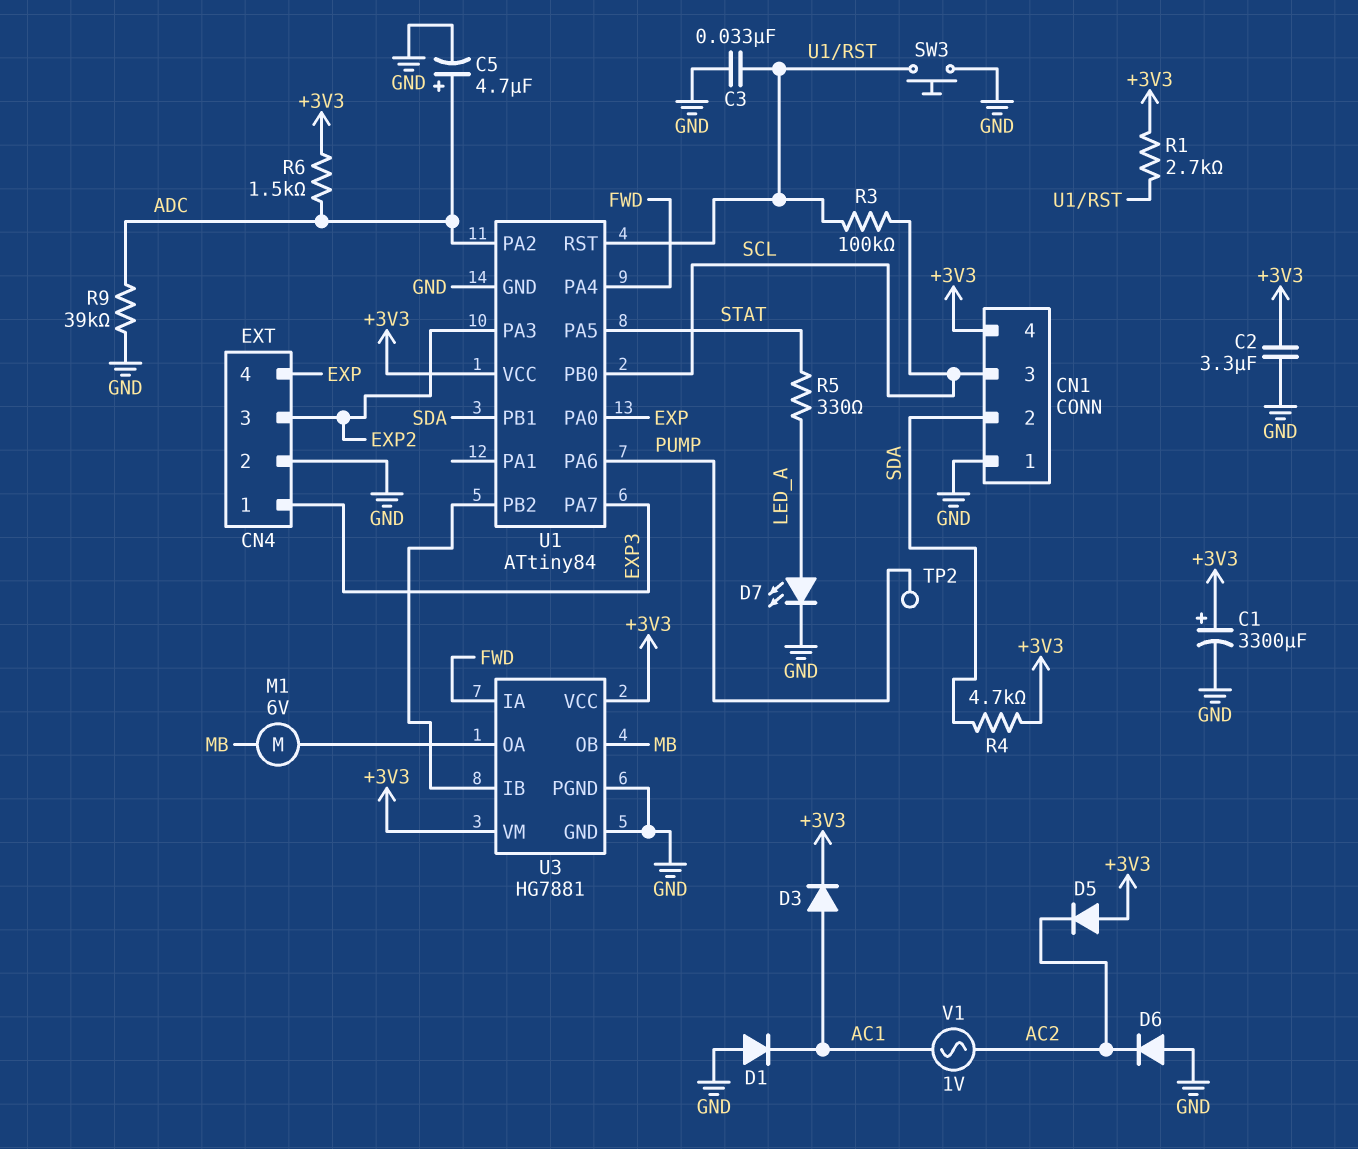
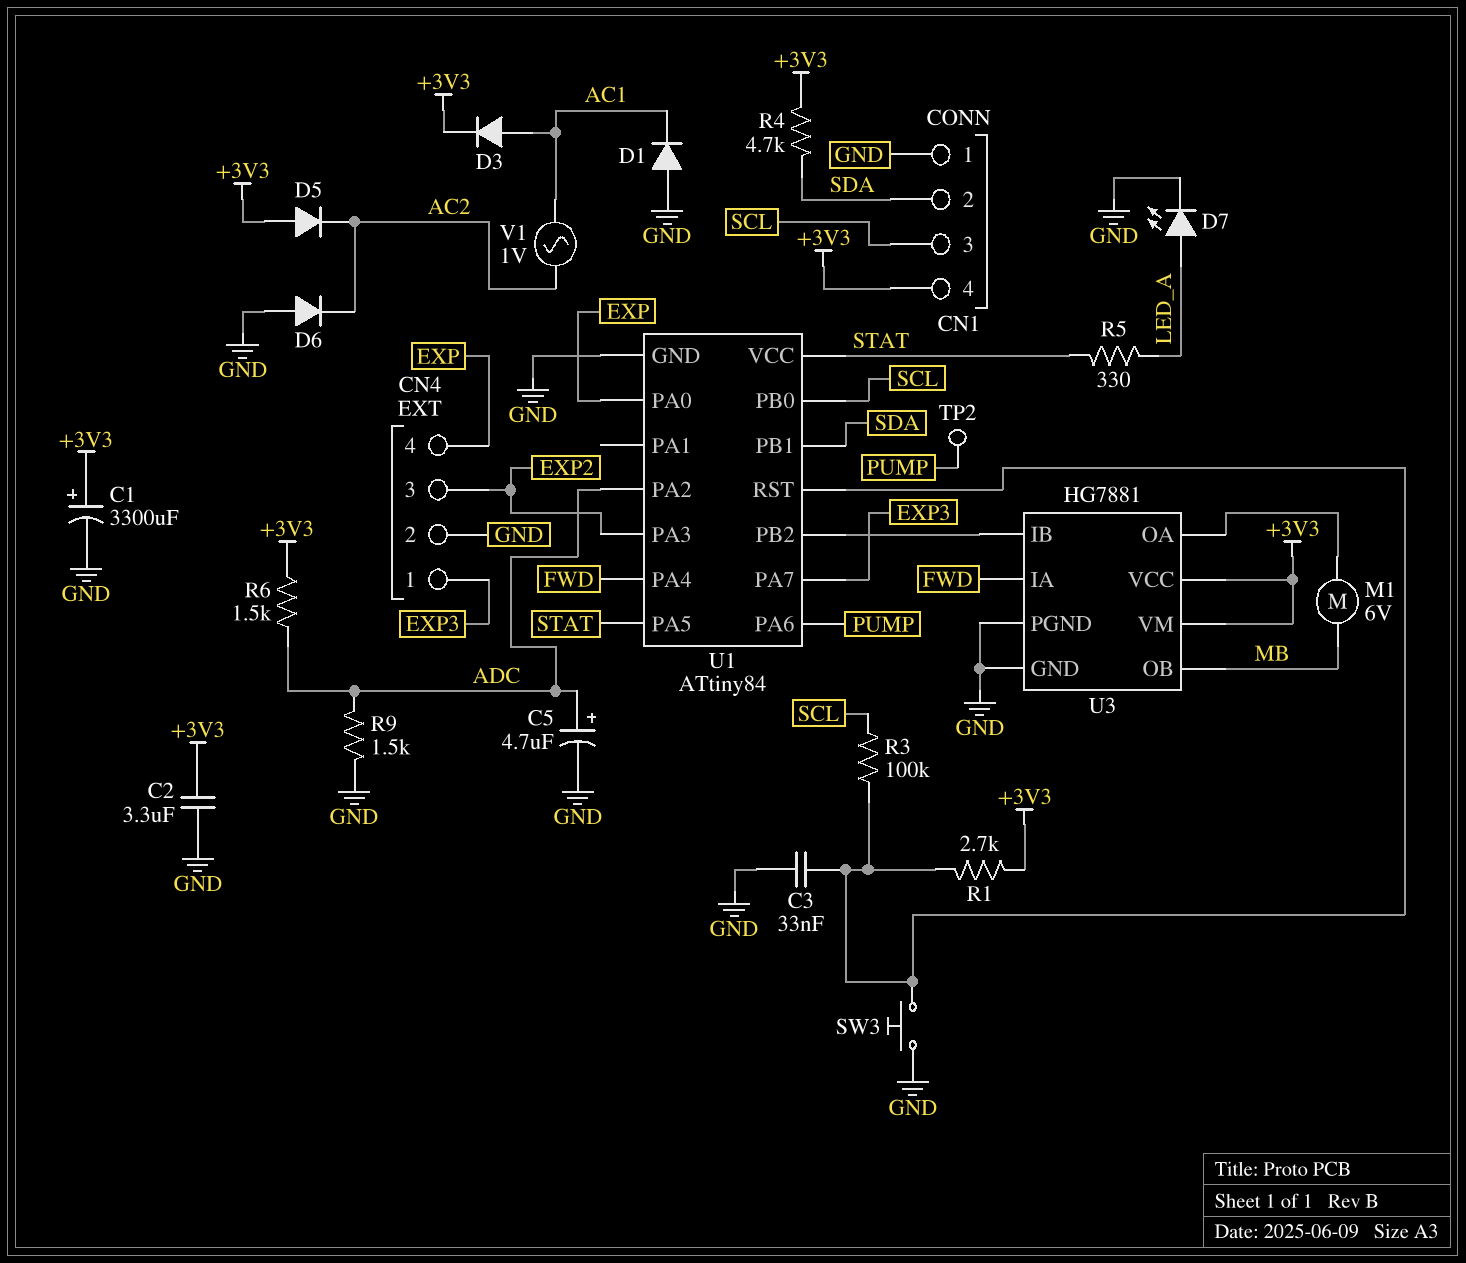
R9: 39k (ADC, GND) -> 1.5k (ADC, GND)
U1 pin VCC: +3V3 -> STAT

